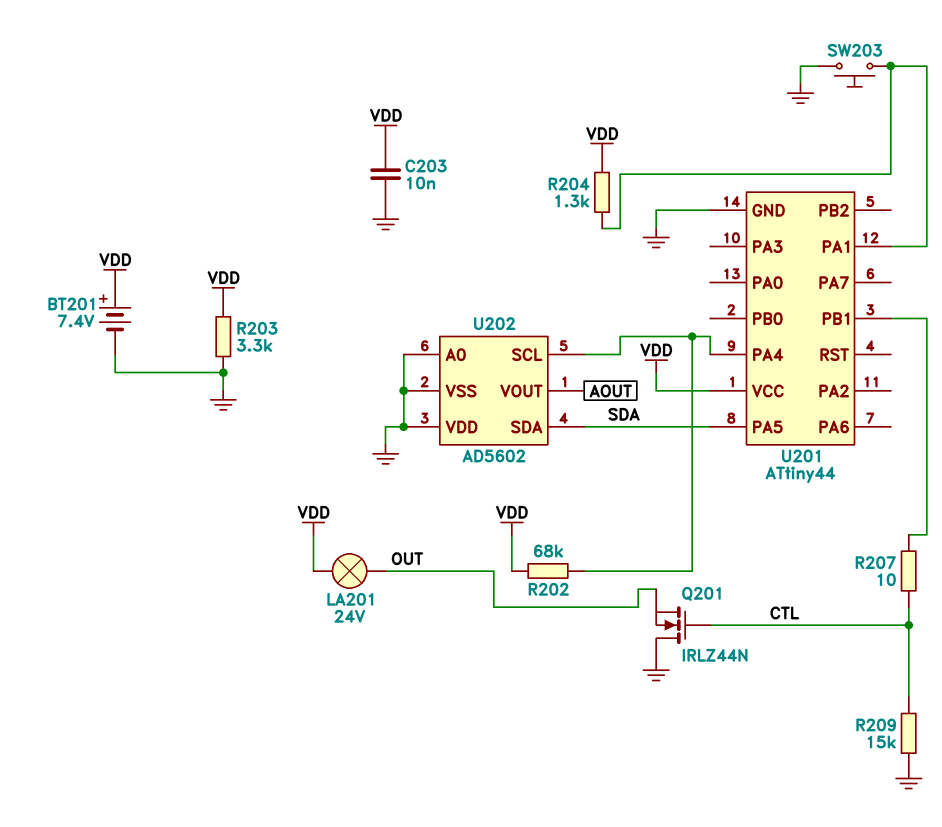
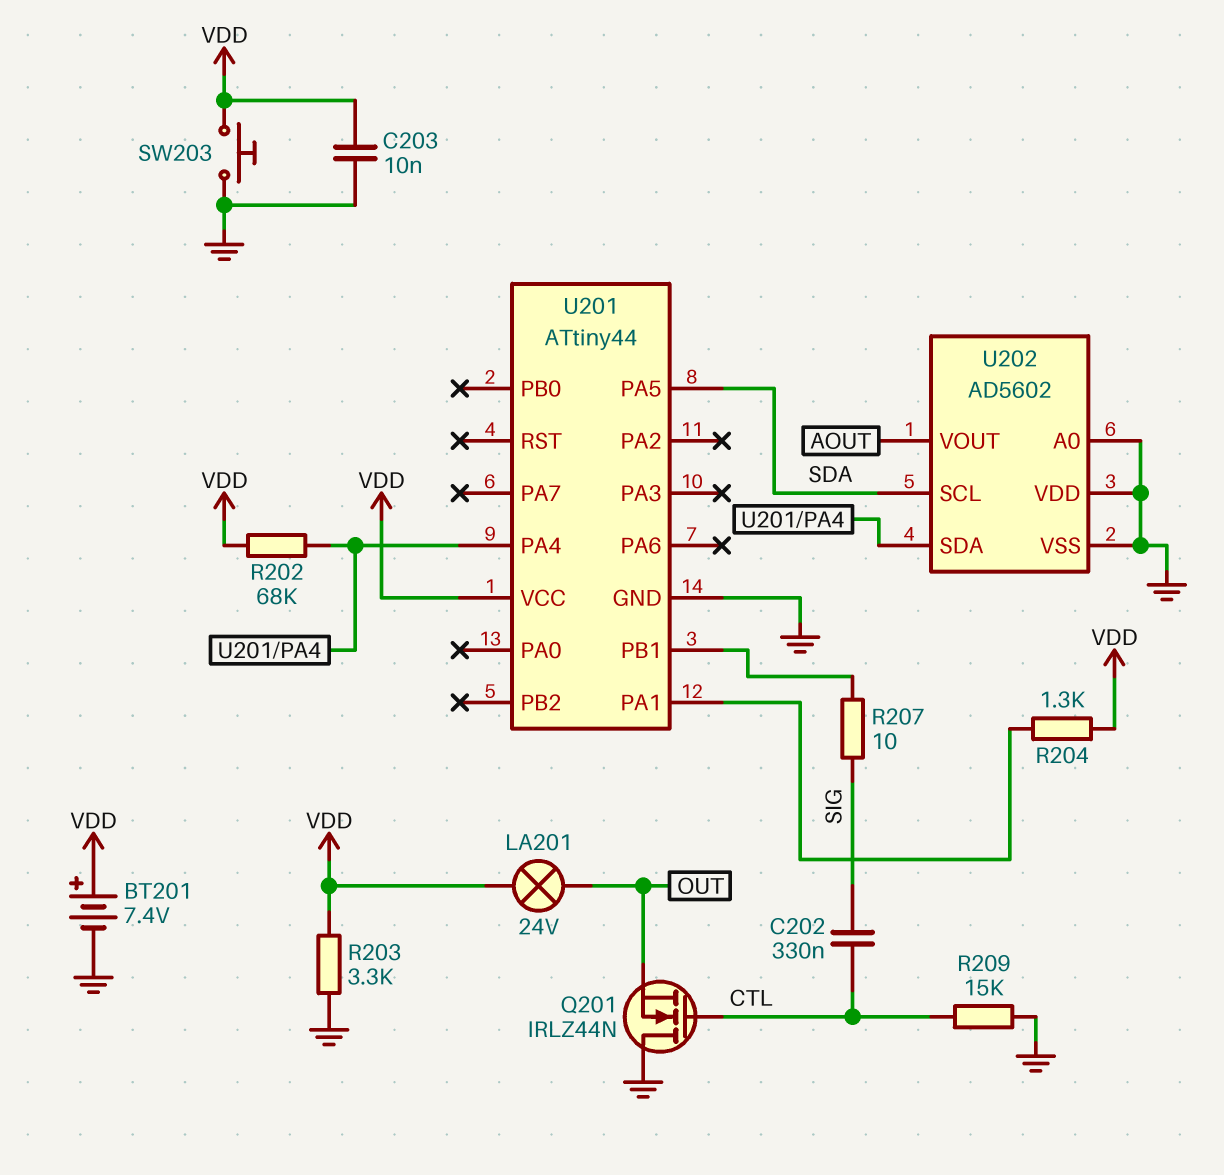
C202: none -> 330nF (CTL, SIG)
R207: 10 (CTL, U201/PB1) -> 10 (SIG, U201/PB1)
SW203: button (GND, U201/PA1) -> button (GND, VDD)
U202 pin SCL: U201/PA4 -> SDA
U202 pin SDA: SDA -> U201/PA4

